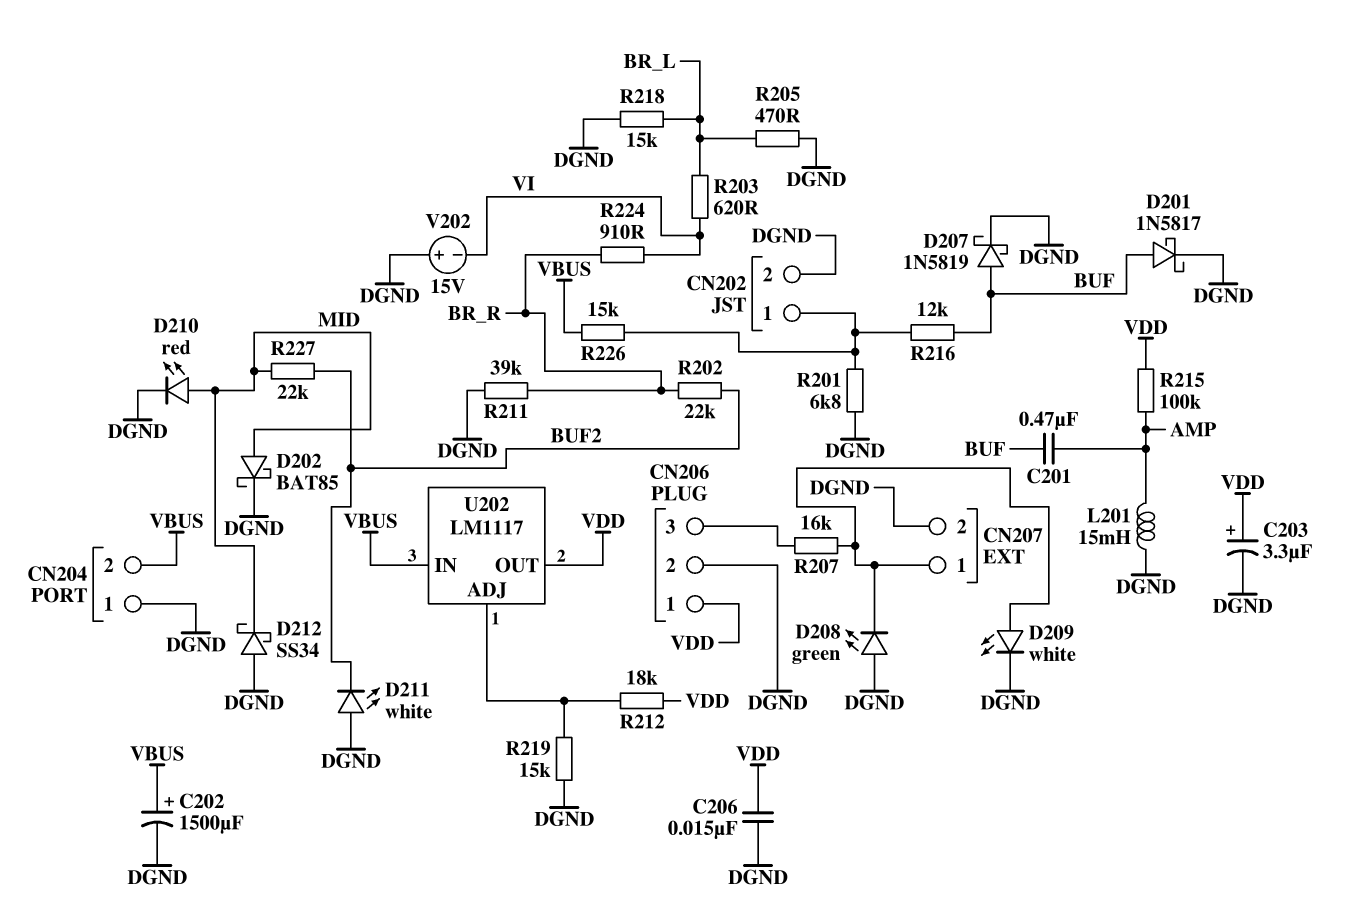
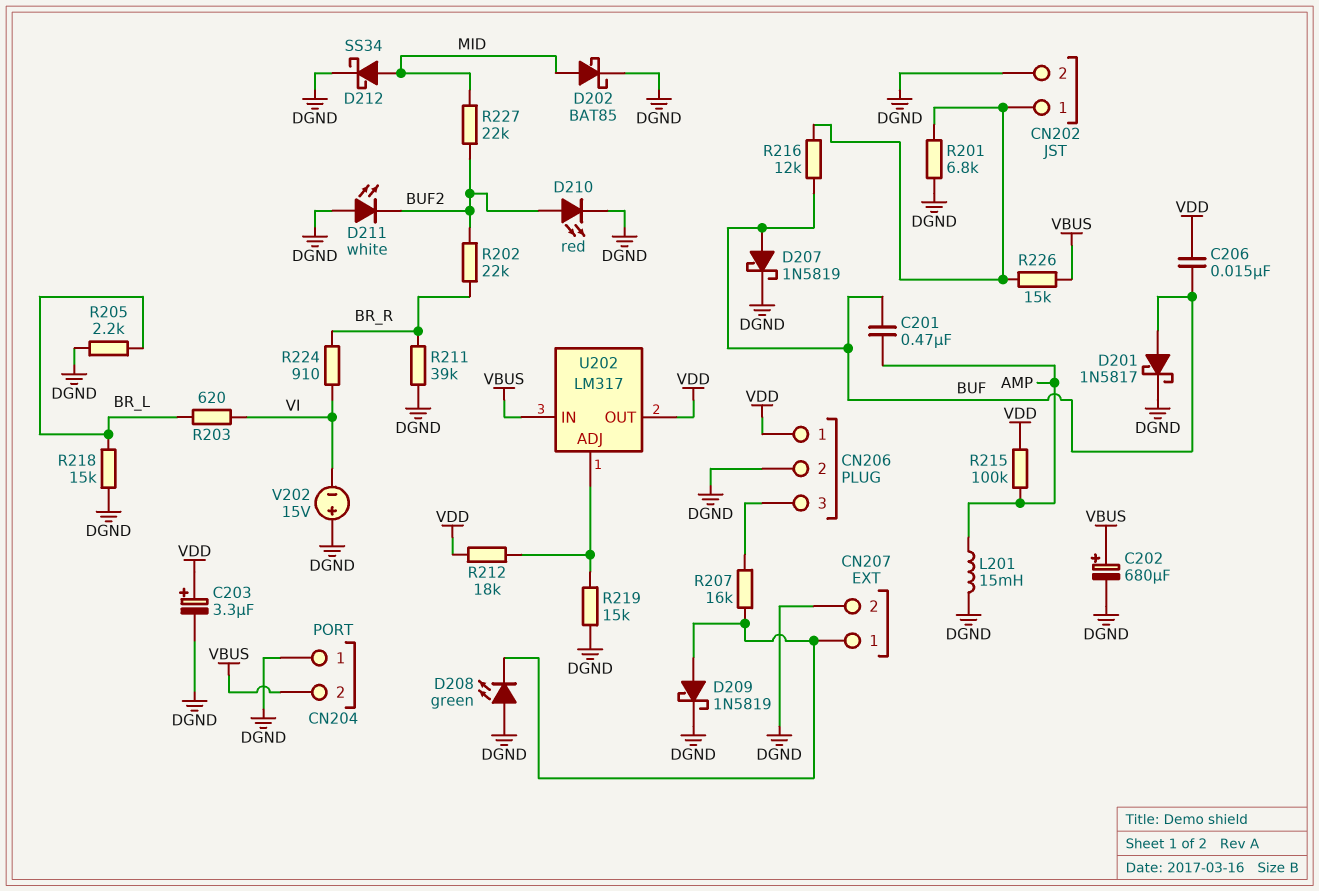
C202: 1500uF (plus VBUS, minus DGND) -> 680uF (plus VBUS, minus DGND)
C206: 15nF (DGND, VDD) -> 15nF (BUF, VDD)
D209: LED white (A CN207/1, K DGND) -> schottky 1N5819 (A CN207/1, K DGND)
D210: LED red (A MID, K DGND) -> LED red (A BUF2, K DGND)
D212: schottky SS34 (A DGND, K MID) -> schottky SS34 (A MID, K DGND)
R205: 470 (BR_L, DGND) -> 2.2k (BR_L, DGND)
U202: LM1117 -> LM317

